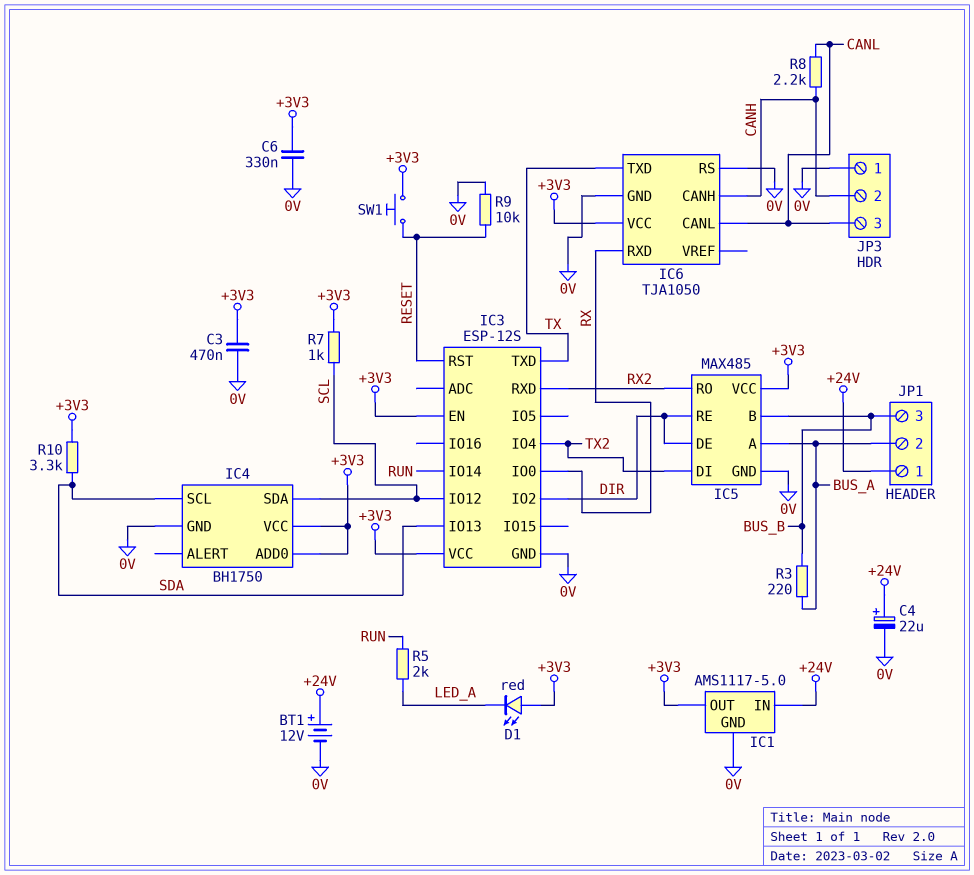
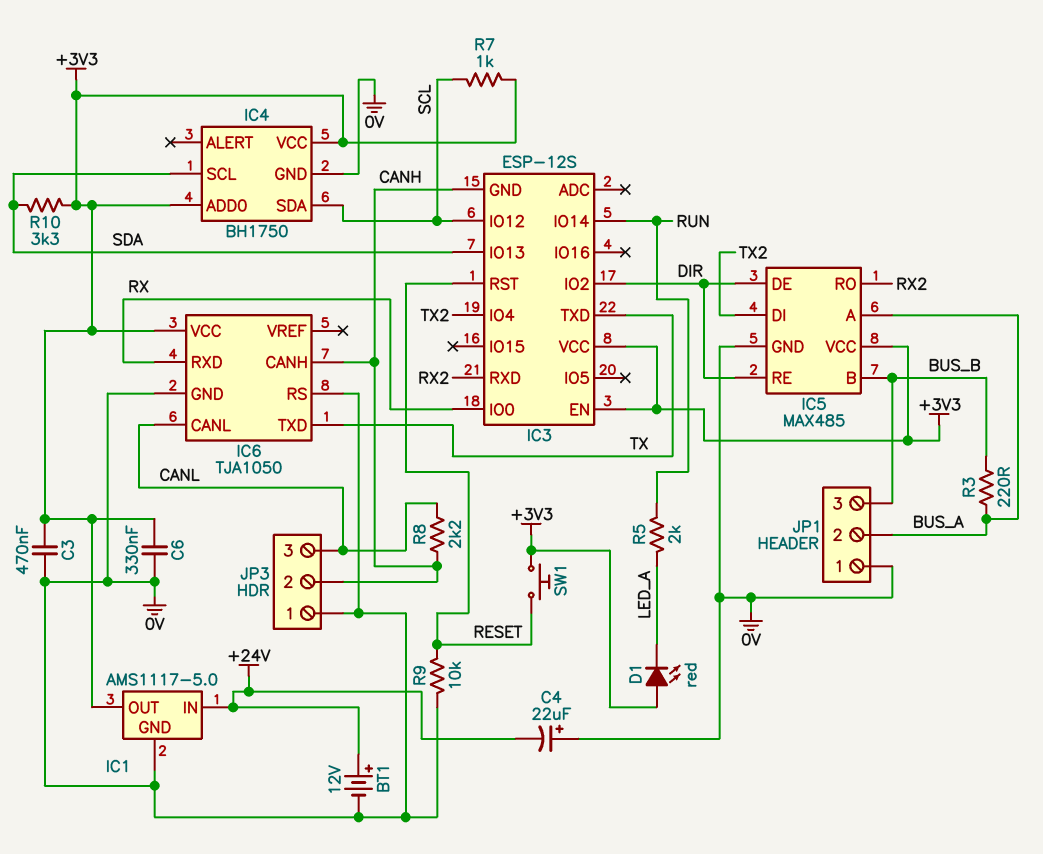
C4: 22uF (plus +24V, minus 0V) -> 22uF (plus 0V, minus +24V)
IC3 pin GND: 0V -> CANH
JP1 pin 1: +24V -> 0V

